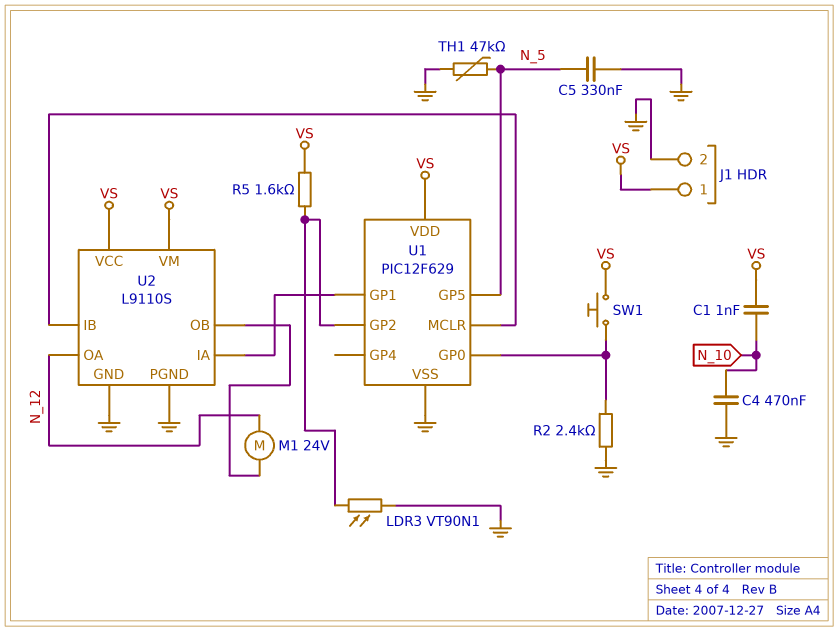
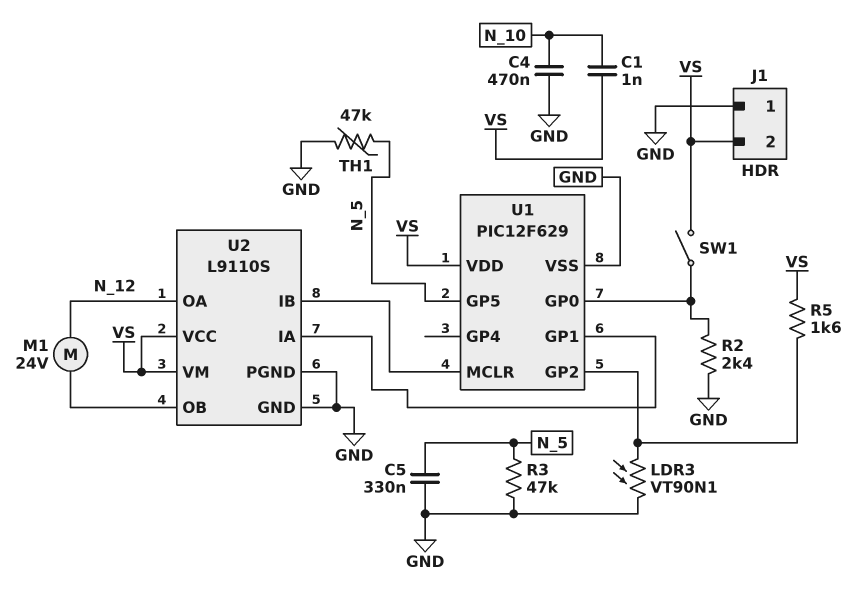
J1 pin 1: VS -> GND
J1 pin 2: GND -> VS
R3: none -> 47k (GND, N_5)
SW1: button (U1/GP0, VS) -> switch (U1/GP0, VS)

